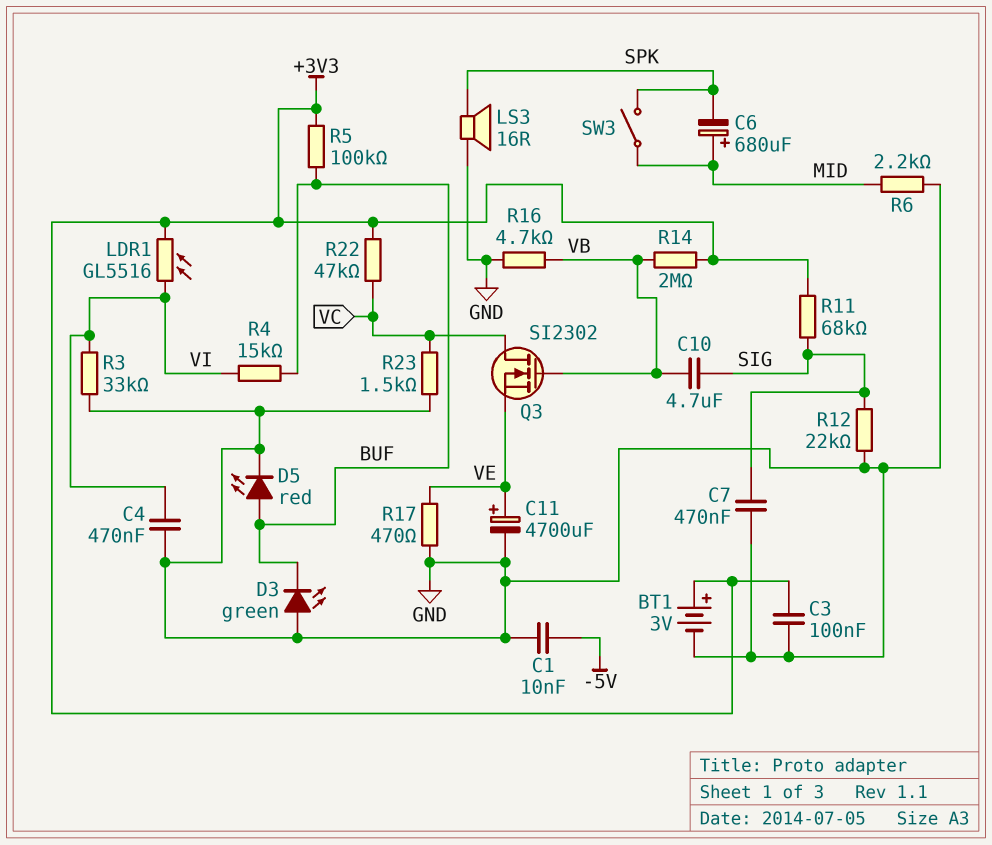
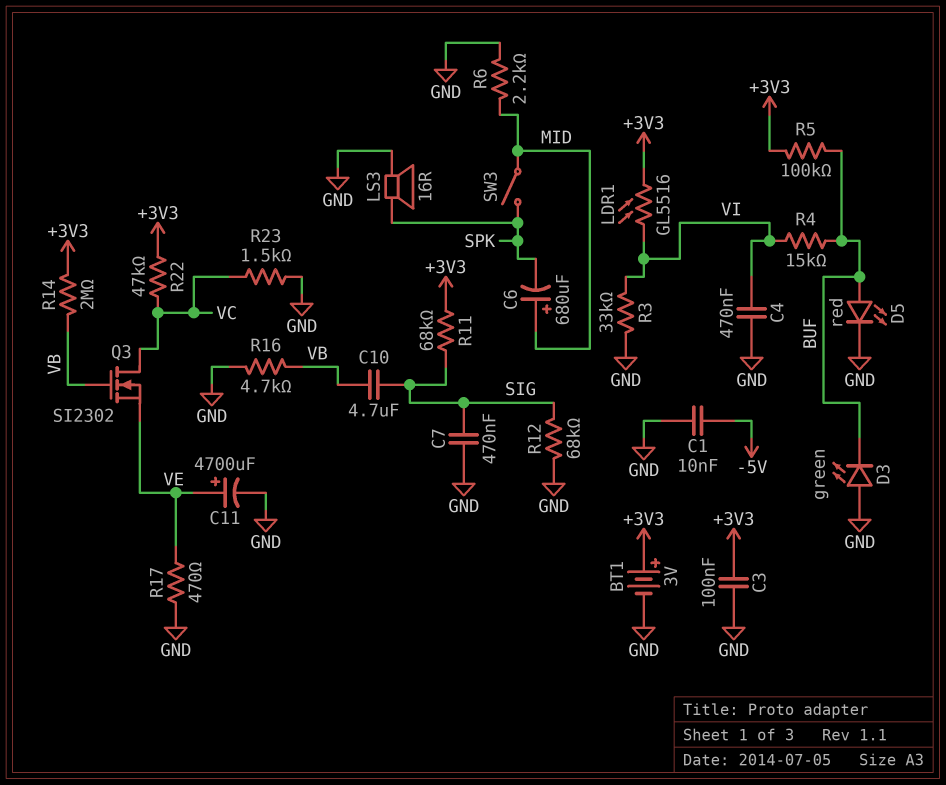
R12: 22k (GND, SIG) -> 68k (GND, SIG)

